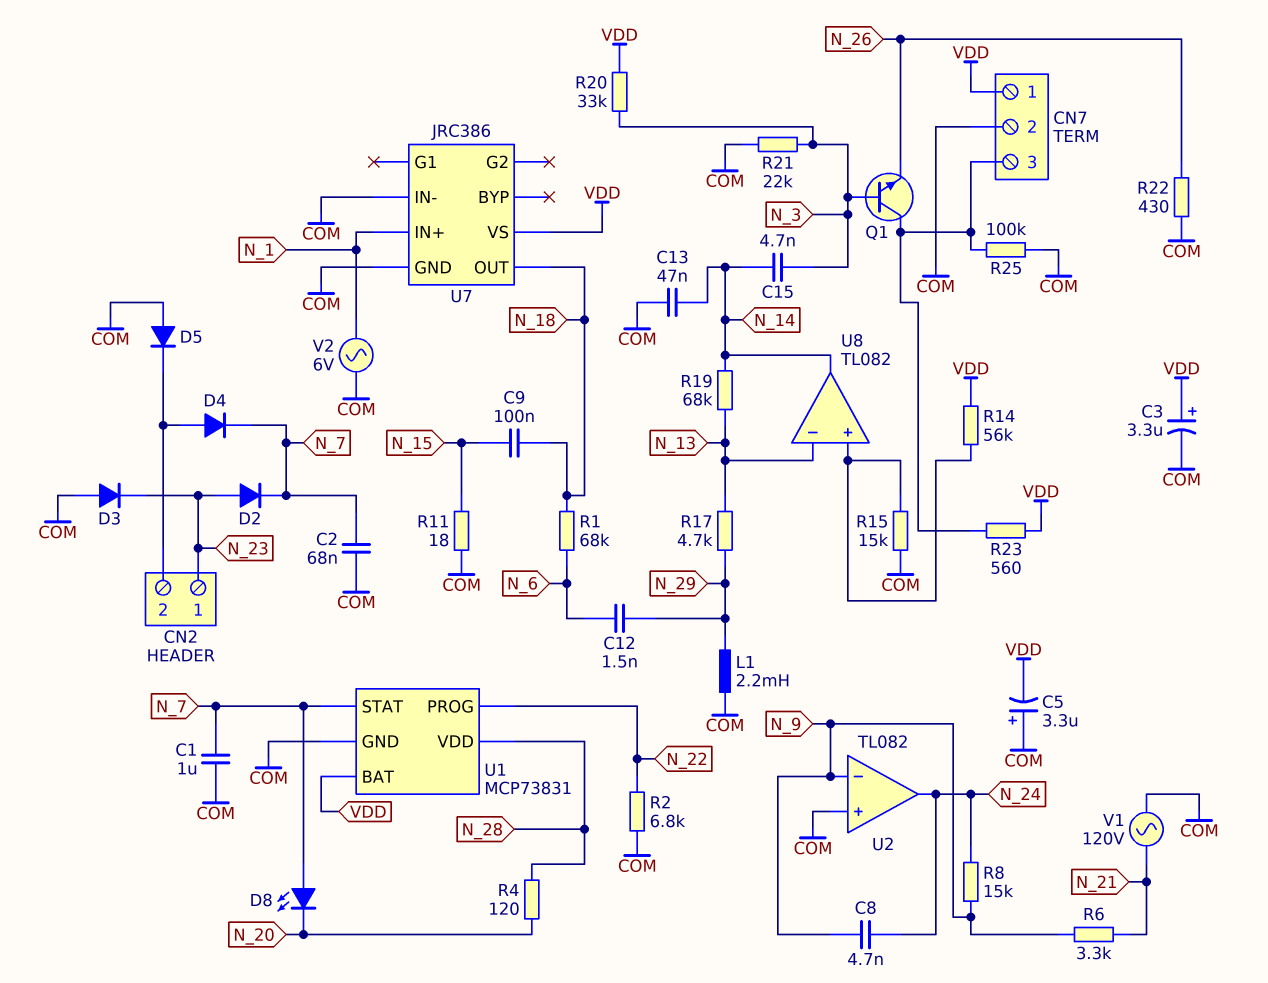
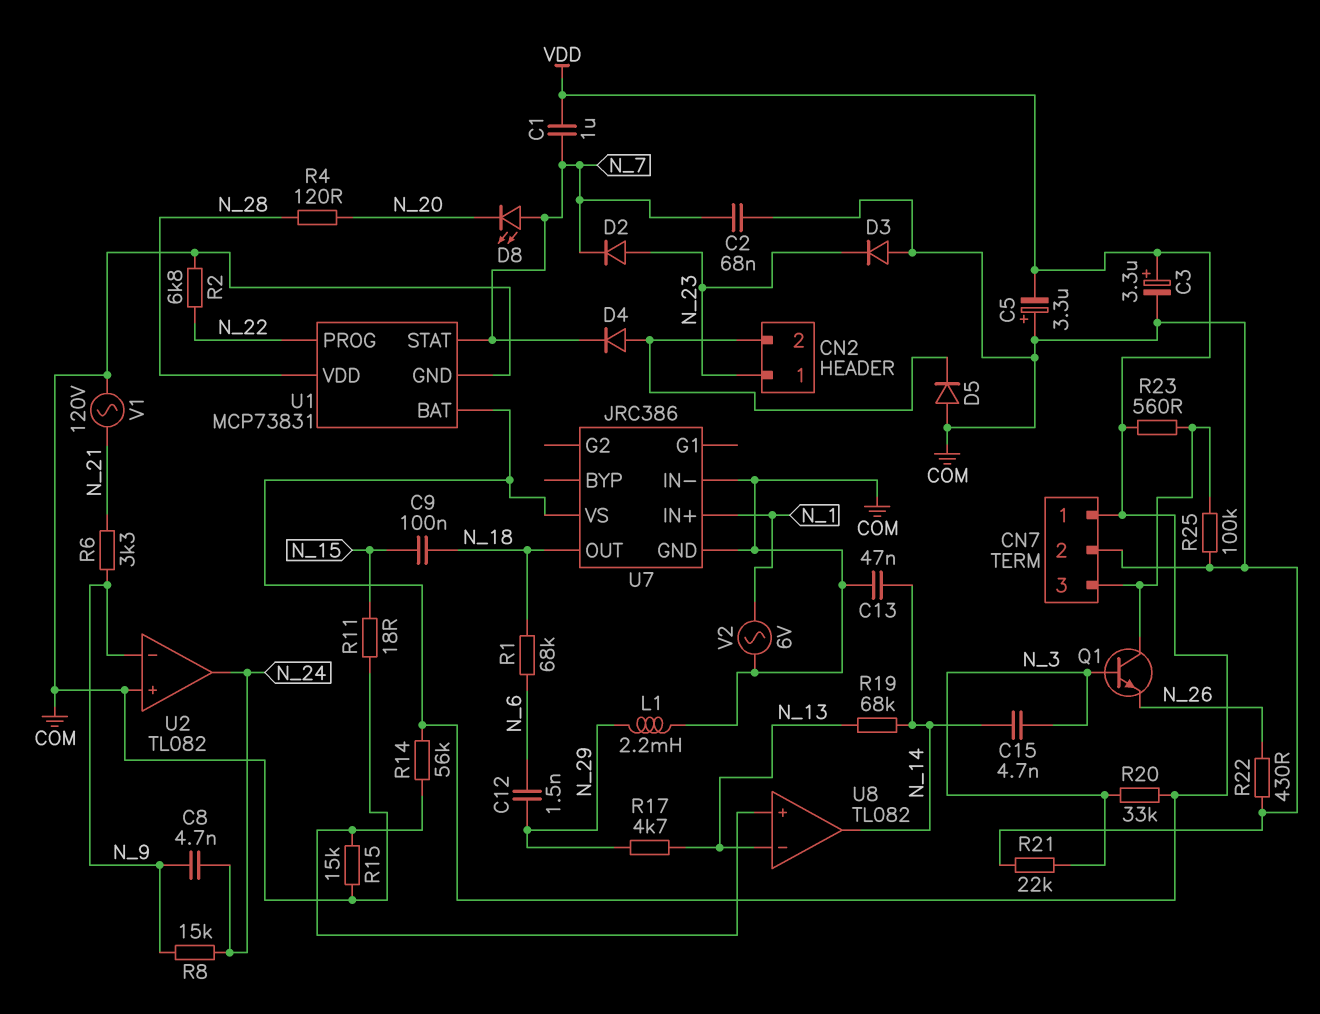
C1: 1uF (COM, N_7) -> 1uF (N_7, VDD)

